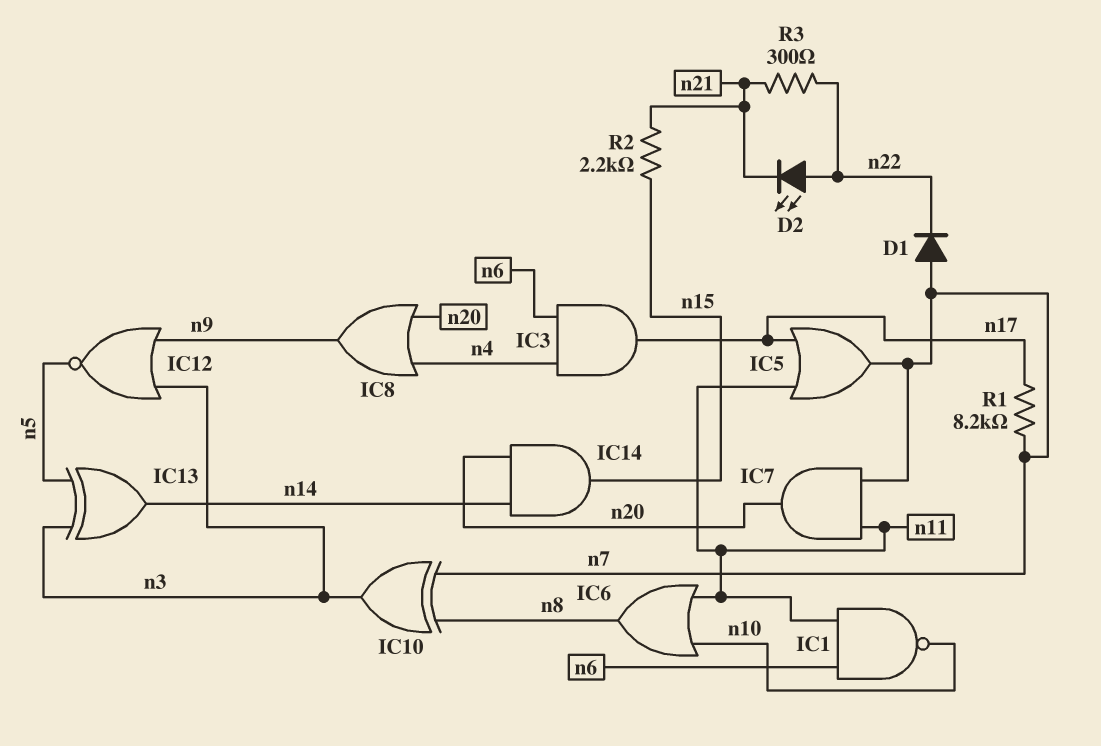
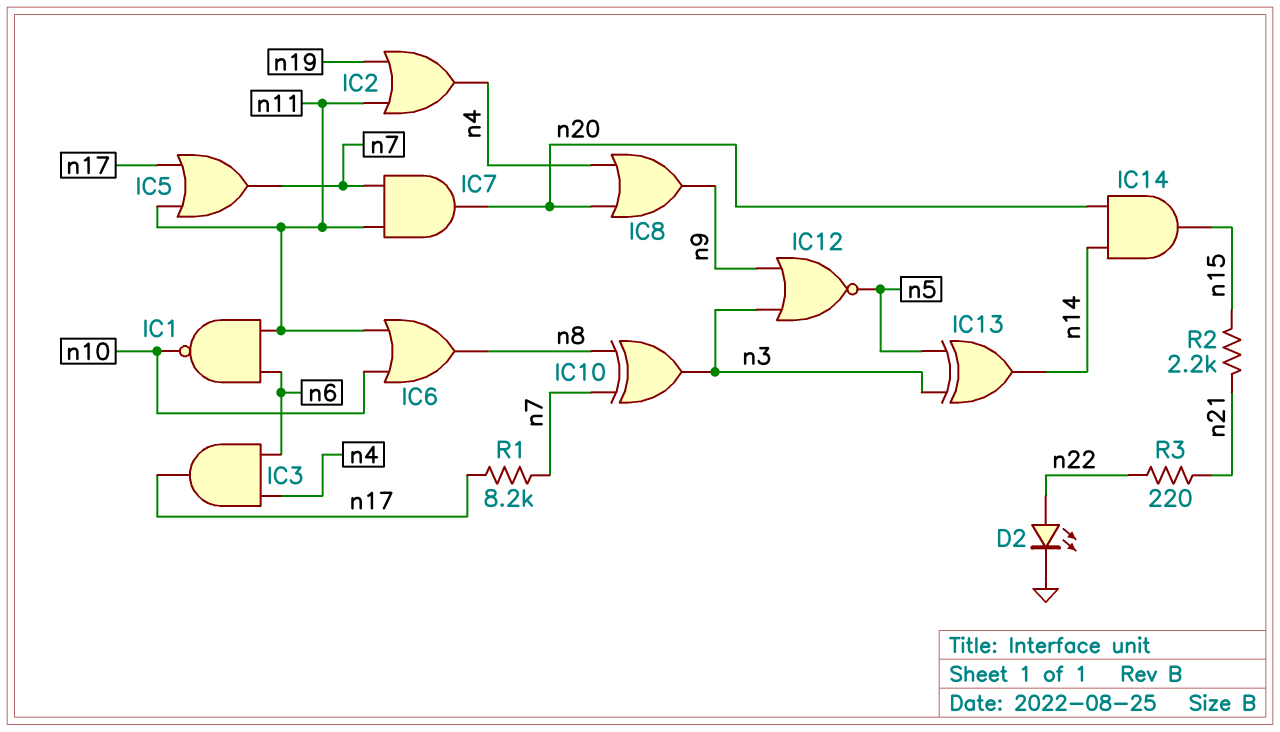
D1: diode (A n7, K n22) -> none
D2: LED (A n22, K n21) -> LED (A n22, K GND)
IC2: none -> OR (in n11, in n19, out n4)
R3: 300 (n21, n22) -> 220 (n21, n22)

